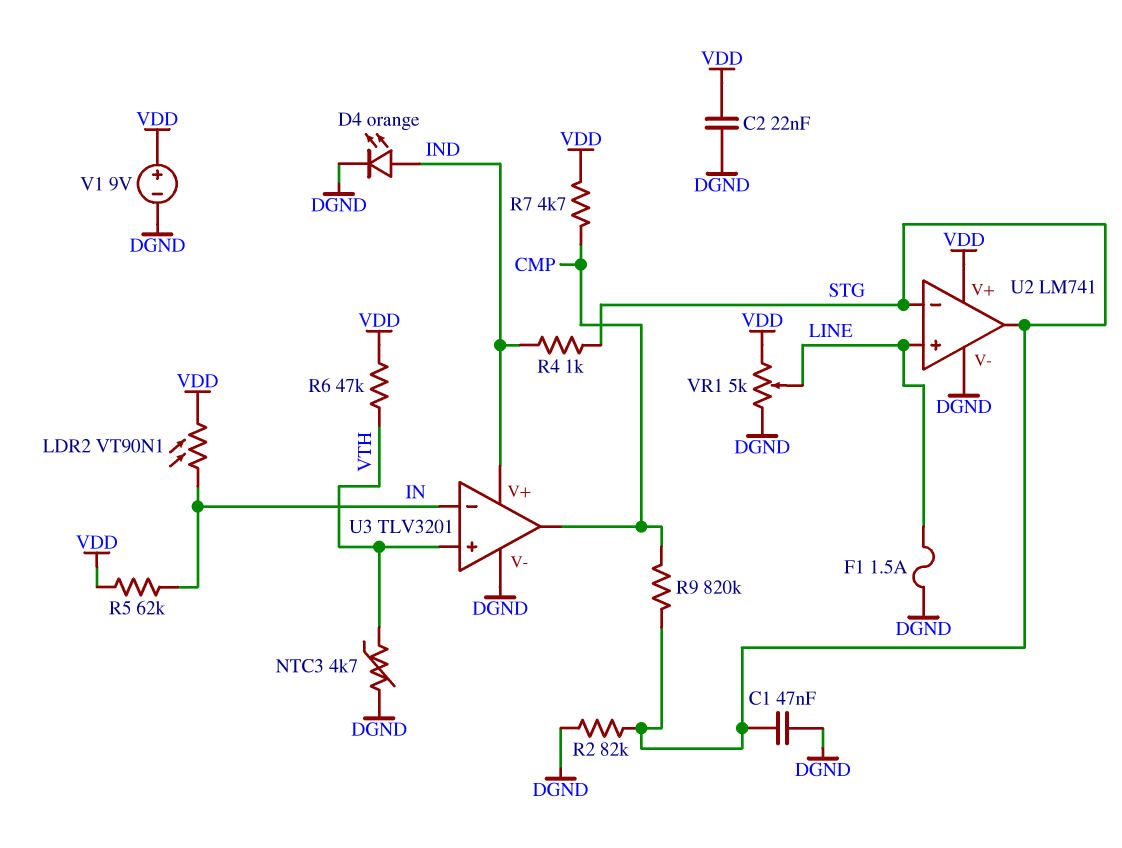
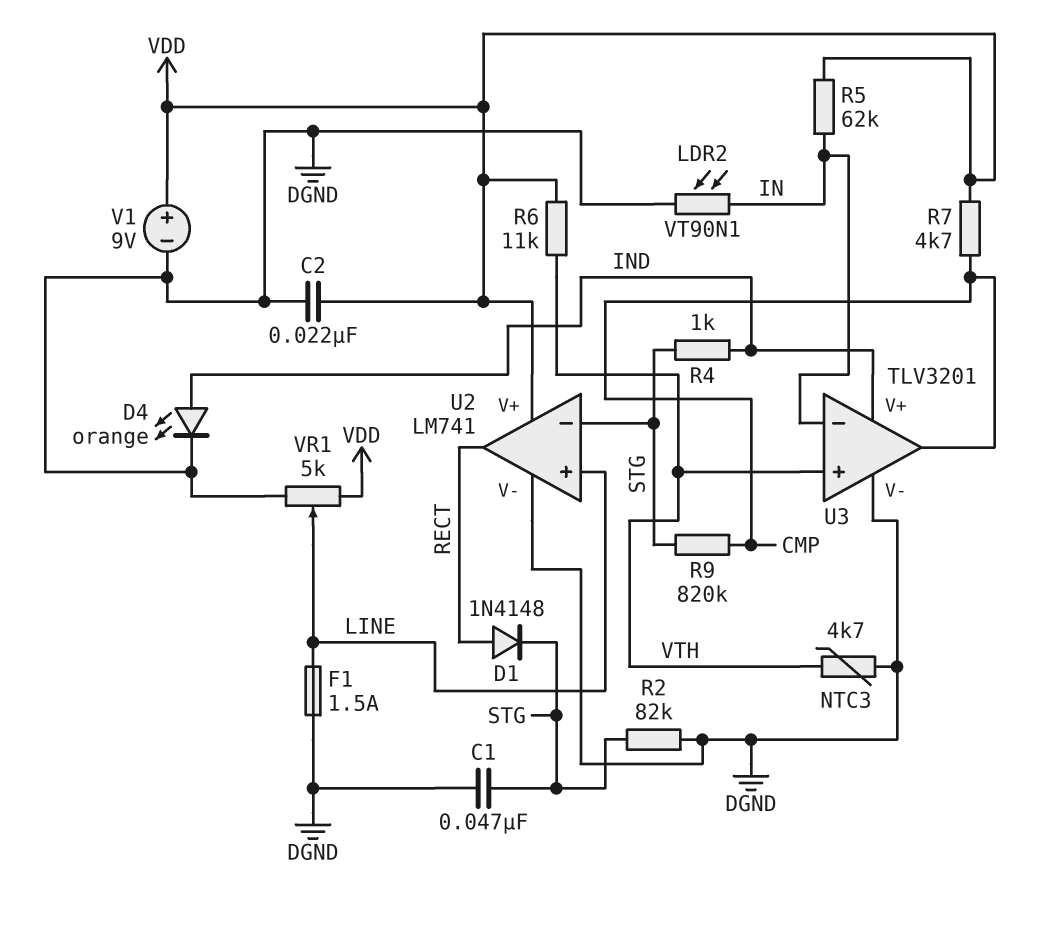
D1: none -> diode 1N4148 (A RECT, K STG)
LDR2: VT90N1 (IN, VDD) -> VT90N1 (DGND, IN)
R6: 47k (VDD, VTH) -> 11k (VDD, VTH)
U2 pin out: STG -> RECT

